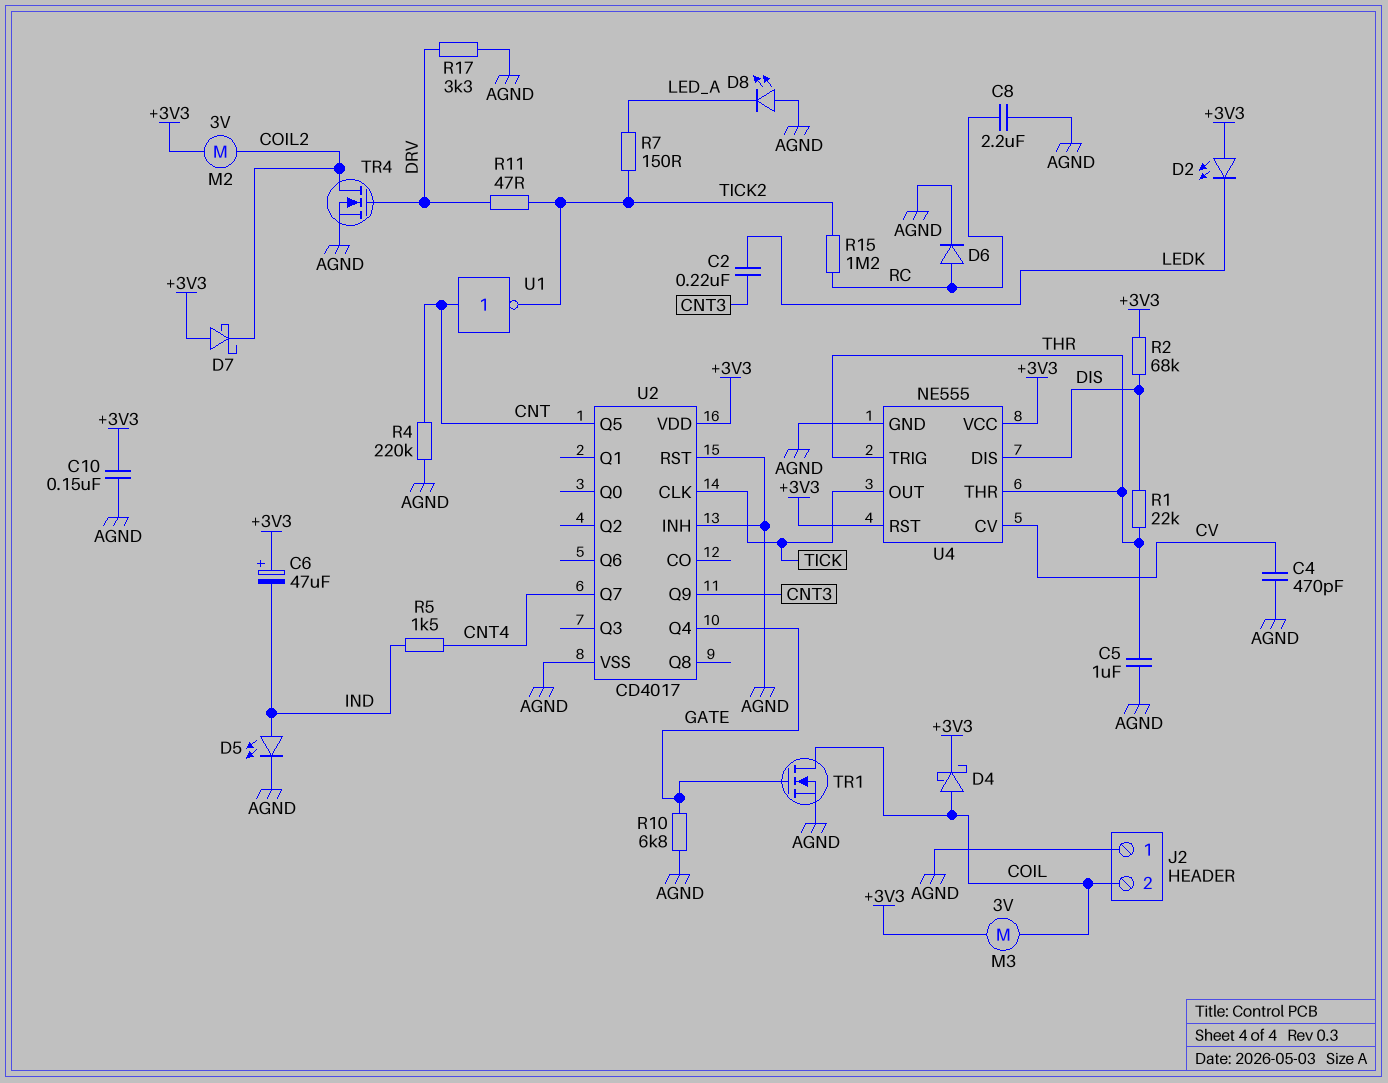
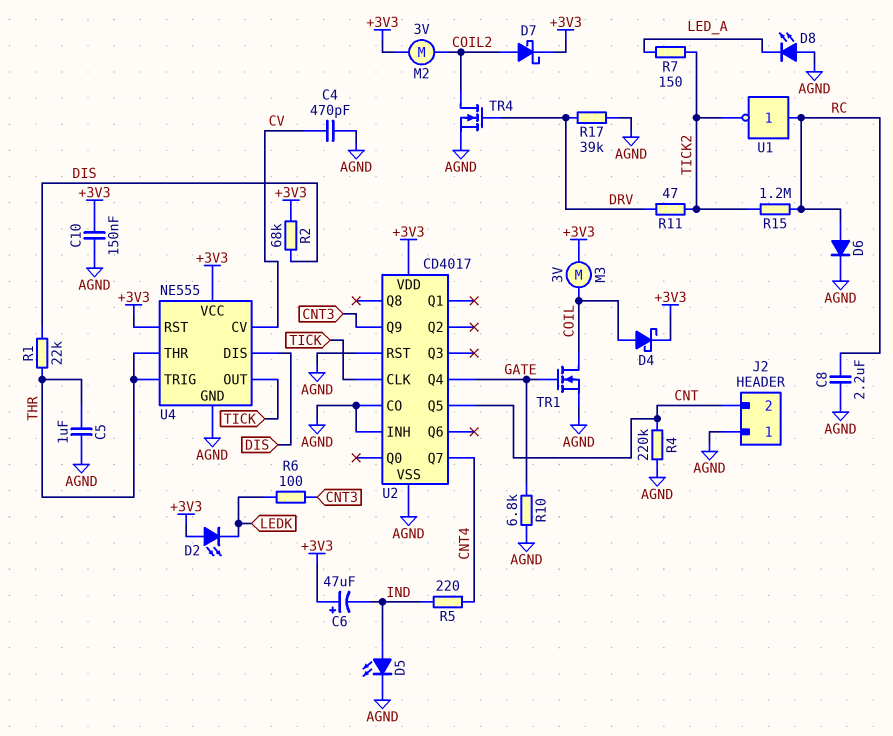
C2: 220nF (CNT3, LEDK) -> none
D7: schottky (A +3V3, K COIL2) -> schottky (A COIL2, K +3V3)
J2 pin 2: COIL -> CNT
R5: 1.5k (CNT4, IND) -> 220 (CNT4, IND)
R6: none -> 100 (CNT3, LEDK)
R17: 3.3k (AGND, DRV) -> 39k (AGND, DRV)
U1: NOT (in CNT, out TICK2) -> NOT (in RC, out TICK2)
U2 pin CO: none -> AGND

